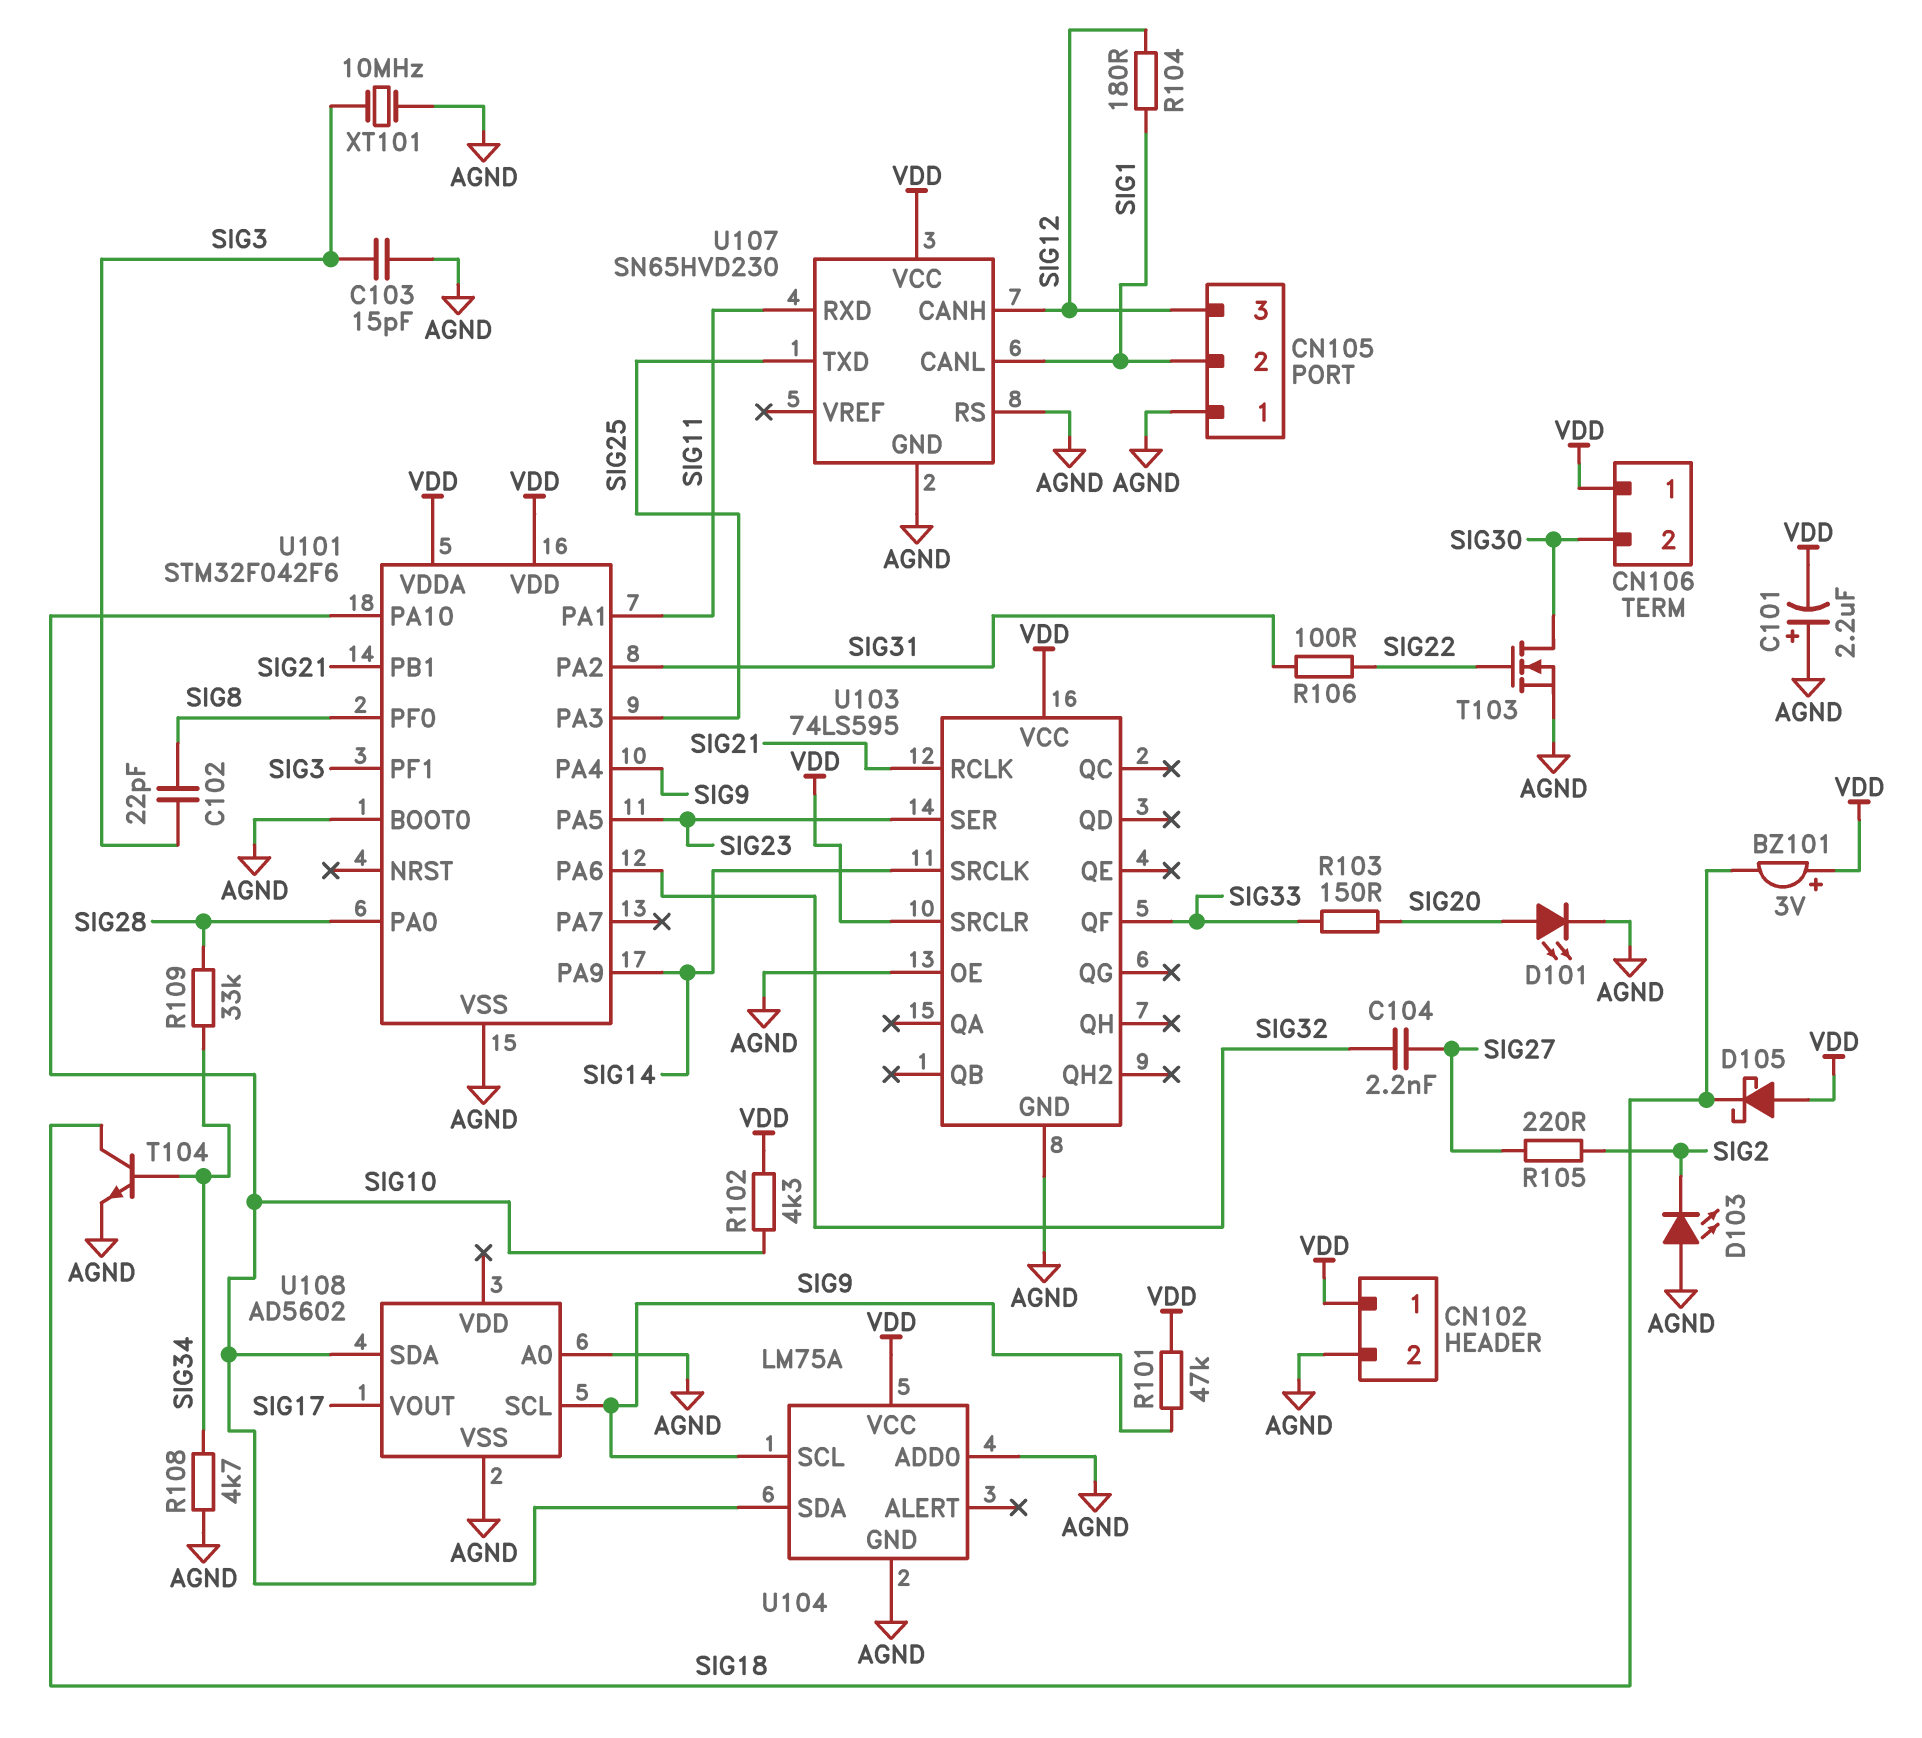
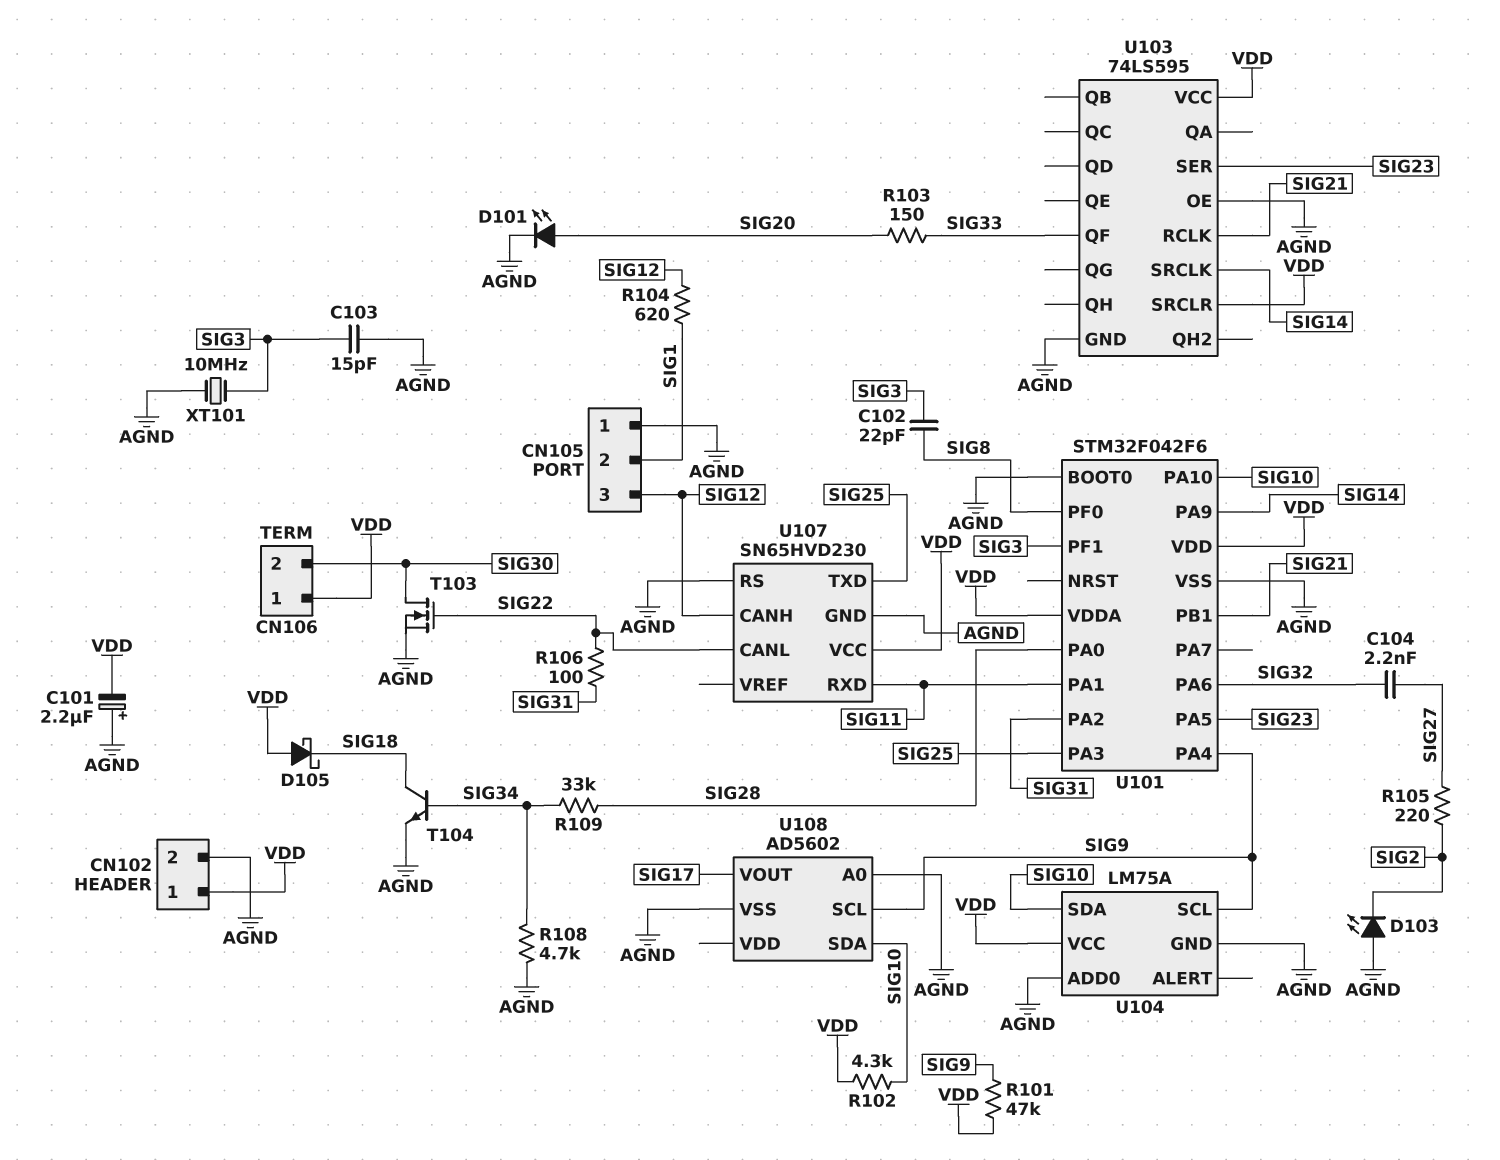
BZ101: buzzer 3V (plus VDD, minus SIG18) -> none
R104: 180 (SIG1, SIG12) -> 620 (SIG1, SIG12)
U107 pin CANL: SIG1 -> SIG22

